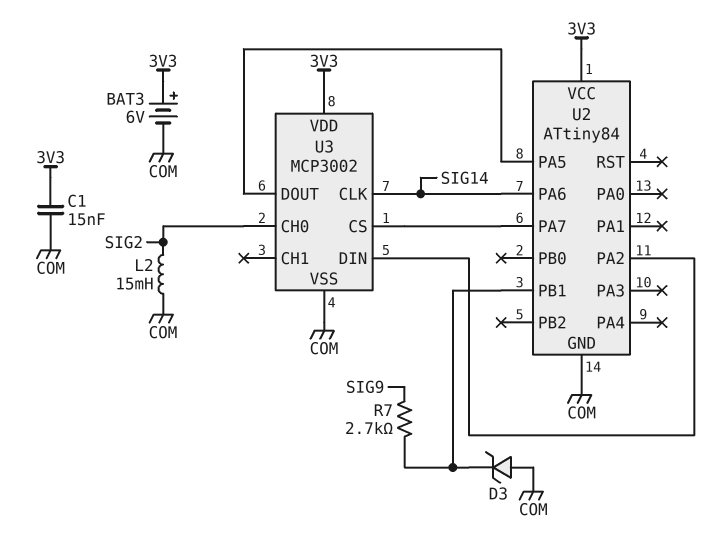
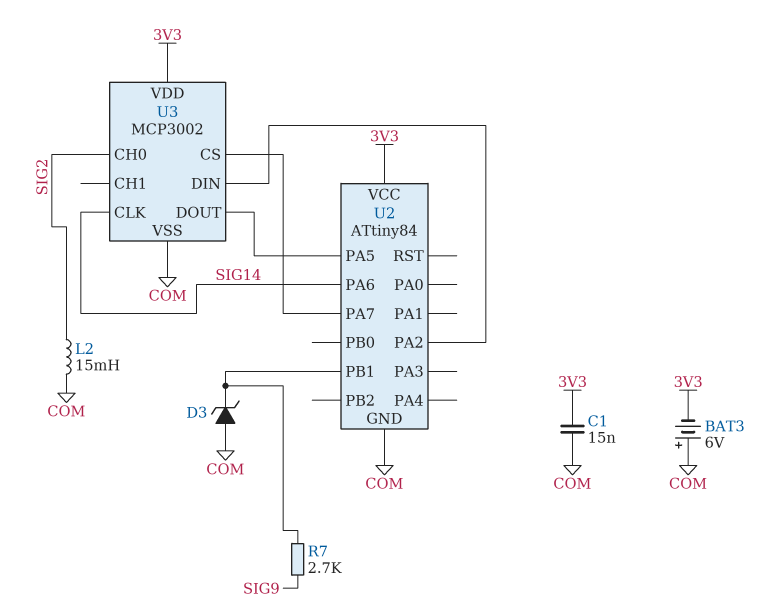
BAT3: 6V (plus 3V3, minus COM) -> 6V (plus COM, minus 3V3)

